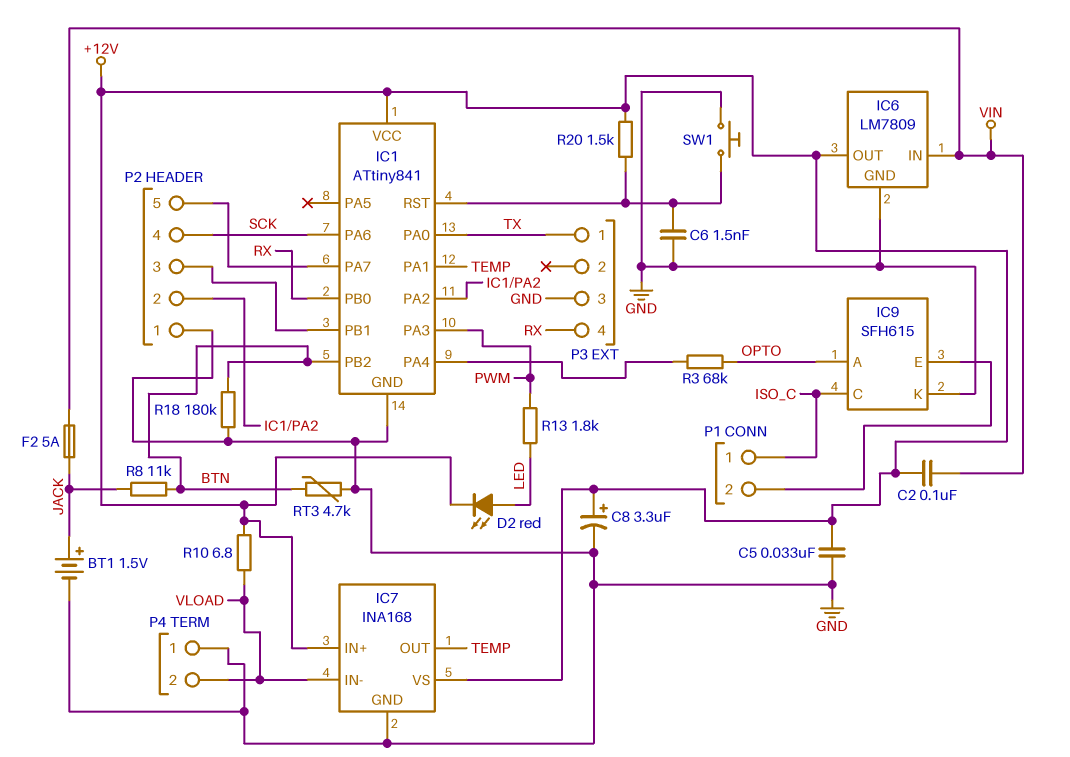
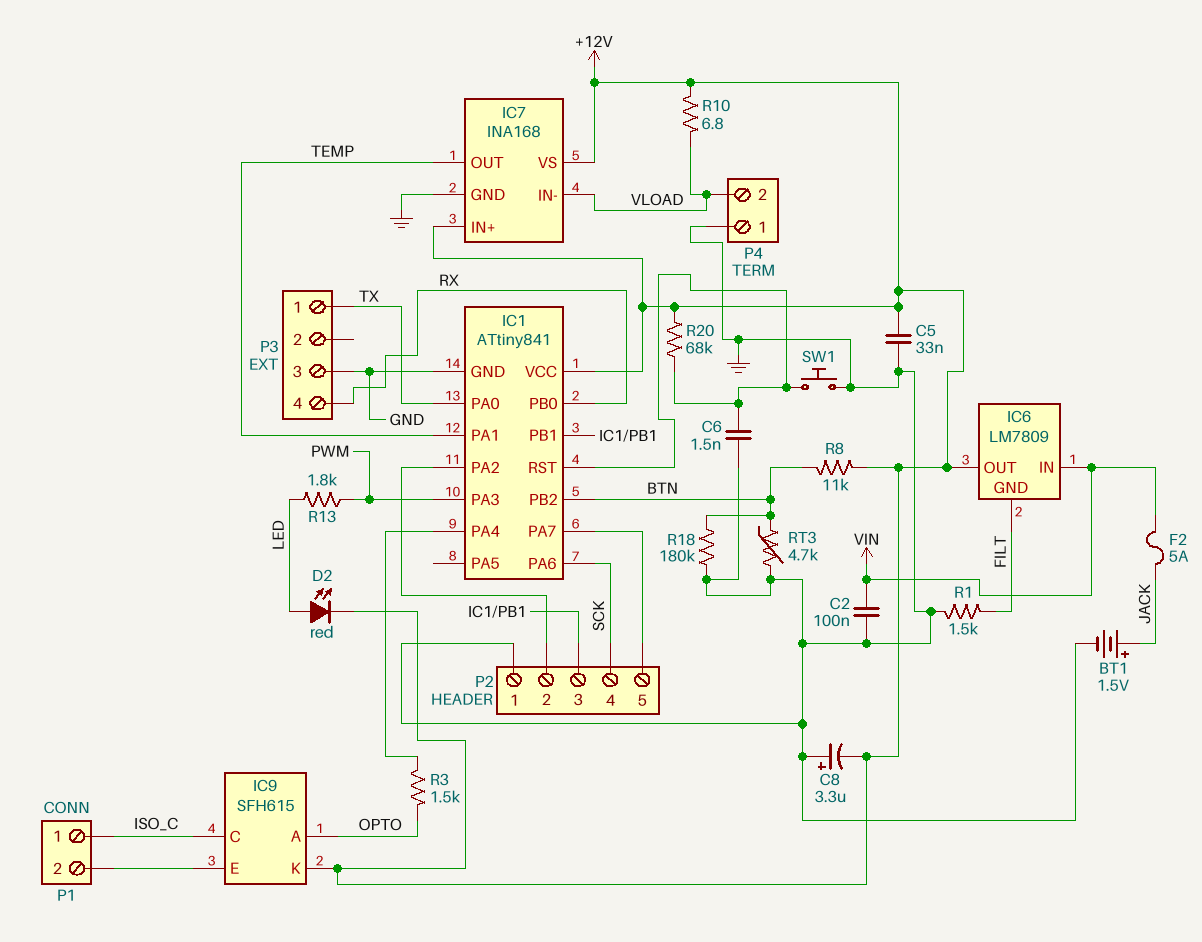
C2: 100nF (+12V, VIN) -> 100nF (GND, VIN)
C8: 3.3uF (plus +12V, minus GND) -> 3.3uF (plus GND, minus +12V)
IC6 pin GND: GND -> FILT
IC9 pin K: GND -> +12V
R1: none -> 1.5k (FILT, GND)
R3: 68k (IC1/PA4, OPTO) -> 1.5k (IC1/PA4, OPTO)
R8: 11k (BTN, JACK) -> 11k (+12V, BTN)
R20: 1.5k (+12V, IC1/RST) -> 68k (+12V, IC1/RST)

